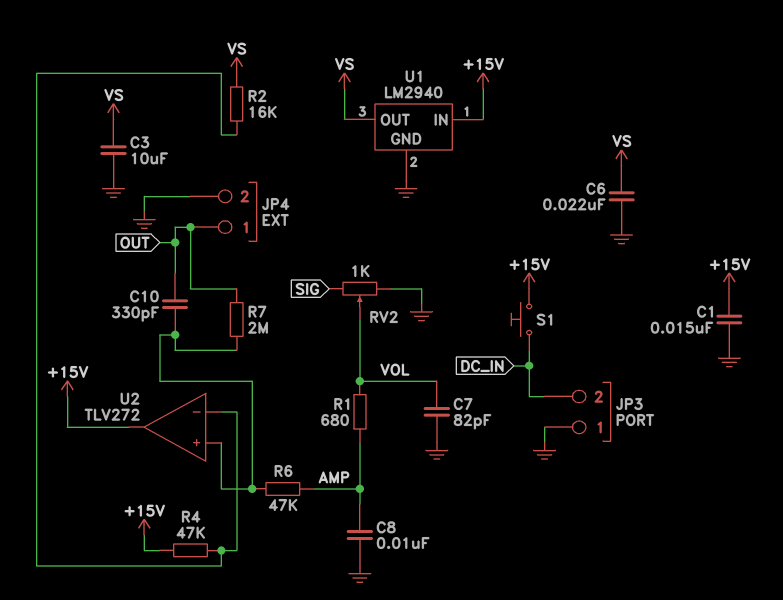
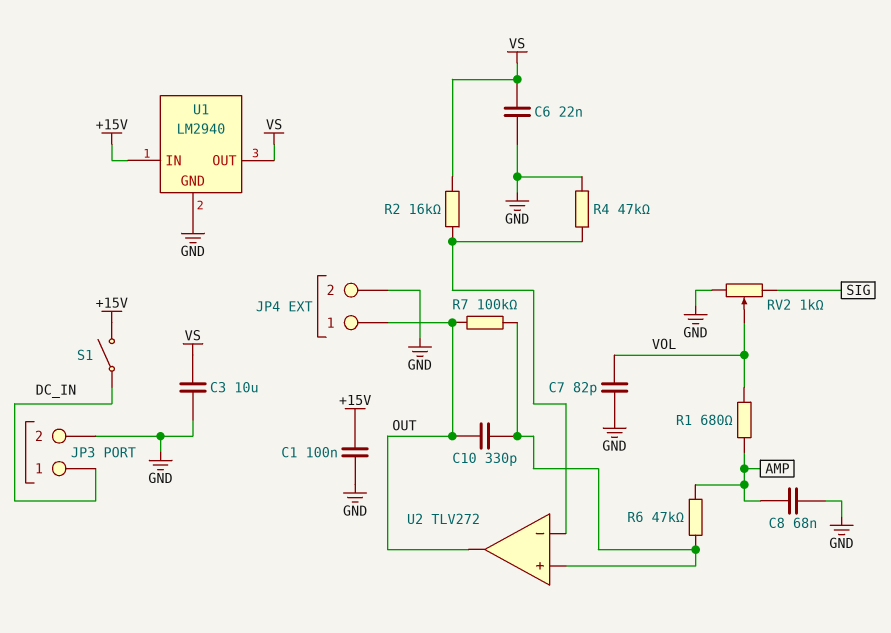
C1: 15nF (+15V, GND) -> 100nF (+15V, GND)
C8: 10nF (AMP, GND) -> 68nF (AMP, GND)
JP3 pin 1: GND -> DC_IN
JP3 pin 2: DC_IN -> GND
R4: 47k (+15V, U2/in-) -> 47k (GND, U2/in-)
R7: 2M (OUT, U2/in+) -> 100k (OUT, U2/in+)
S1: button (+15V, DC_IN) -> switch (+15V, DC_IN)
U2 pin out: +15V -> OUT

